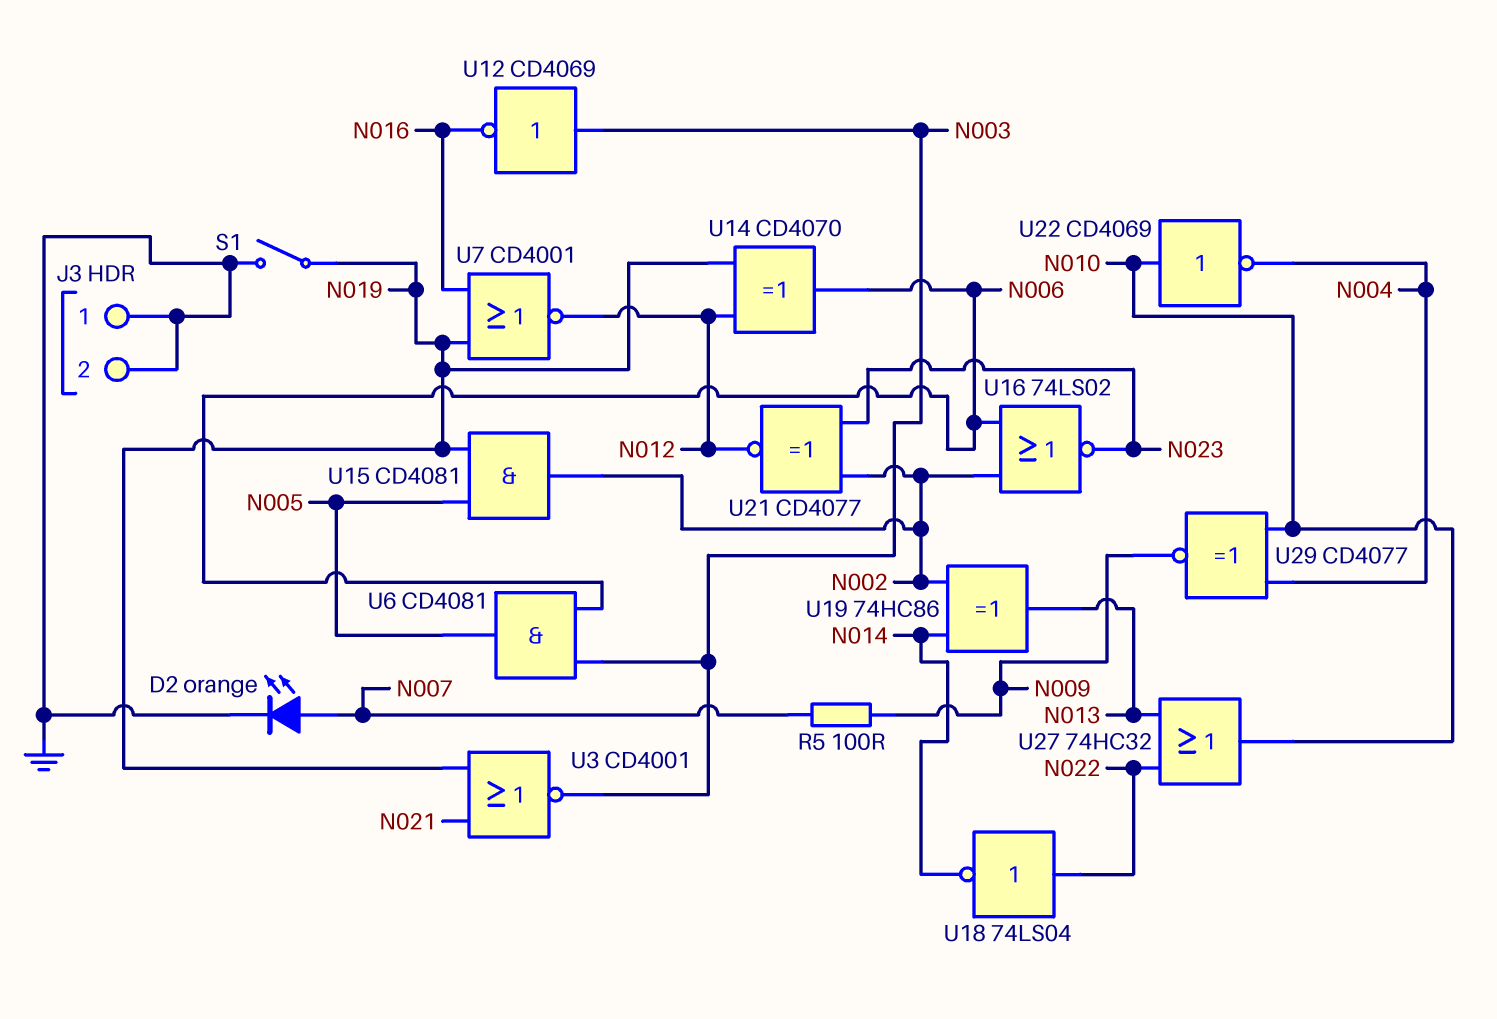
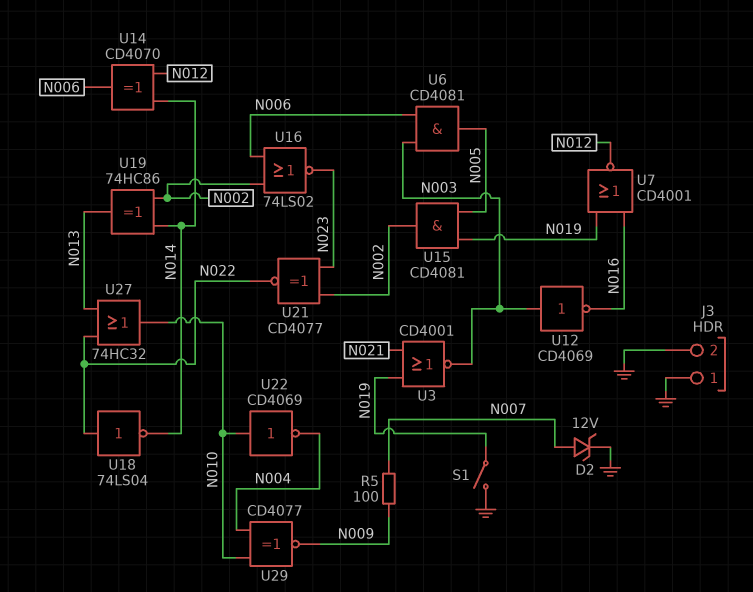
D2: LED orange (A N007, K GND) -> zener 12V (A N007, K GND)
U14: XOR CD4070 (in N012, in N019, out N006) -> XOR CD4070 (in N012, in N014, out N006)
U21: XNOR CD4077 (in N002, in N023, out N012) -> XNOR CD4077 (in N002, in N023, out N022)

